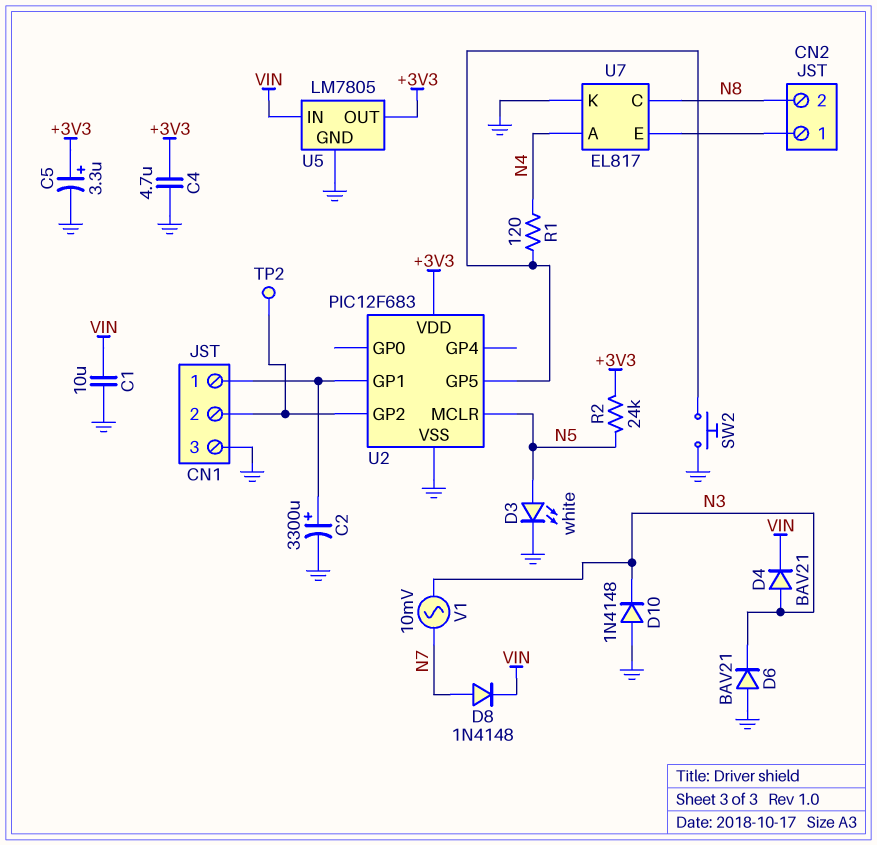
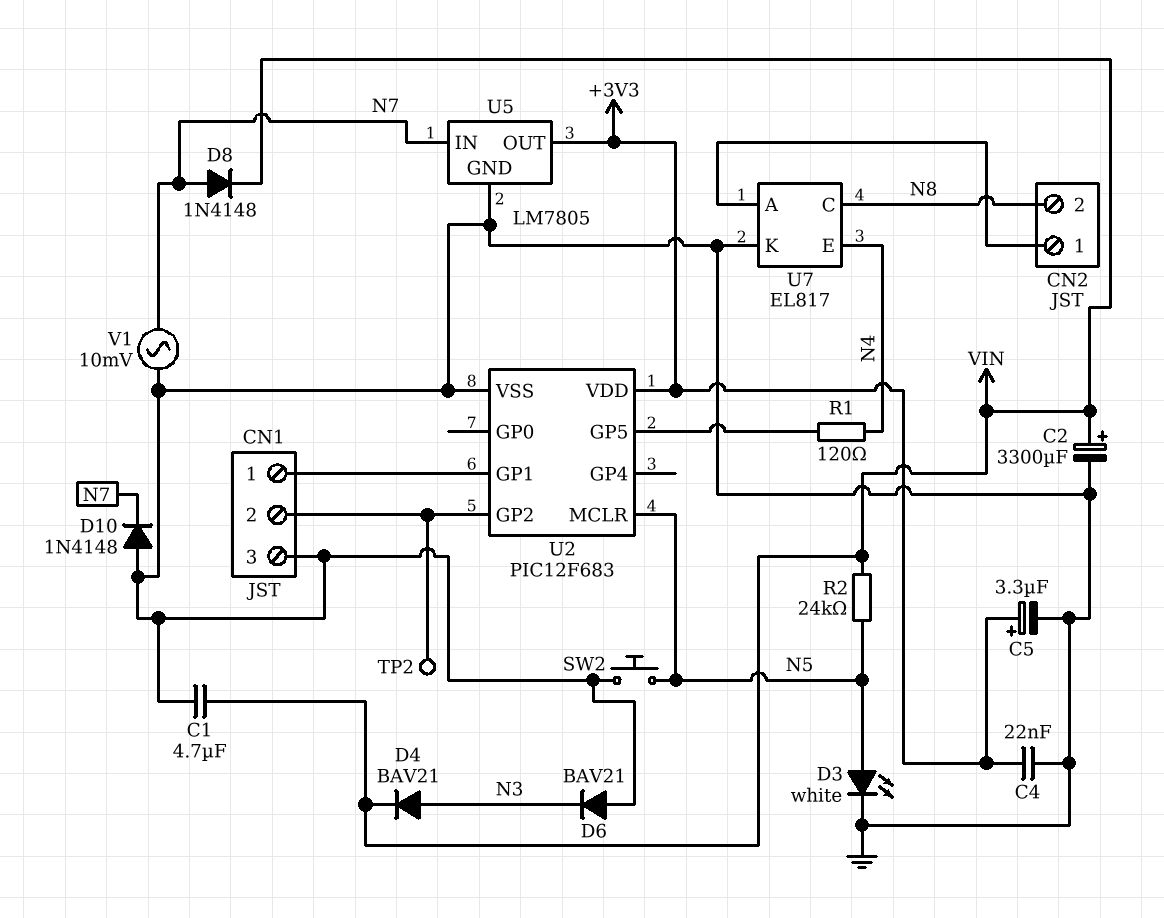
C1: 10uF (GND, VIN) -> 4.7uF (GND, VIN)
C2: 3300uF (plus CN1/1, minus GND) -> 3300uF (plus VIN, minus GND)
C4: 4.7uF (+3V3, GND) -> 22nF (+3V3, GND)
D10: diode 1N4148 (A GND, K N3) -> diode 1N4148 (A GND, K N7)
R2: 24k (+3V3, N5) -> 24k (N5, VIN)
SW2: button (GND, U2/GP5) -> button (GND, N5)
U5 pin IN: VIN -> N7
U7 pin A: N4 -> CN2/1
U7 pin E: CN2/1 -> N4
V1: AC 10mV (N3, N7) -> AC 10mV (GND, N7)

